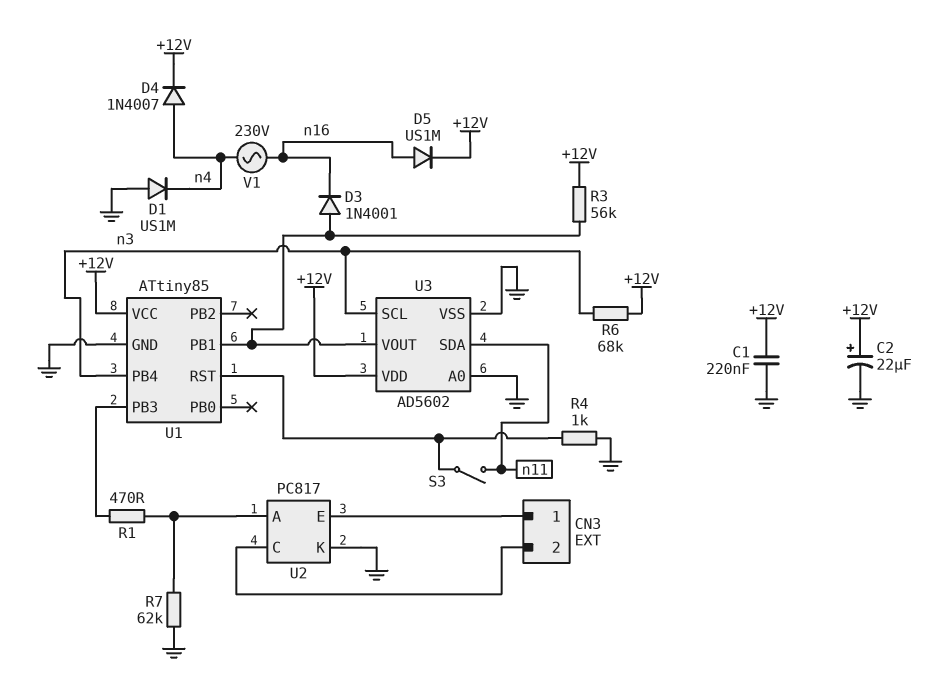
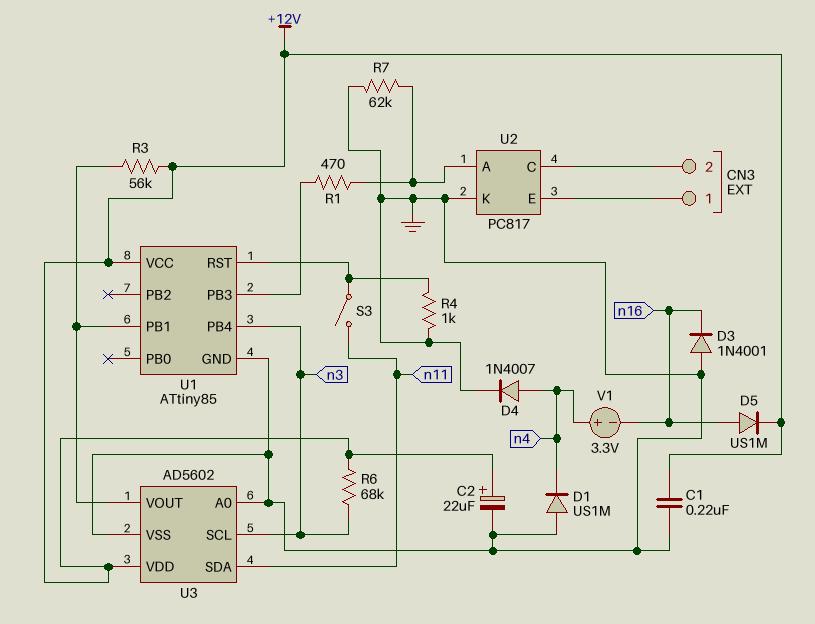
D3: diode 1N4001 (A U1/PB1, K n16) -> diode 1N4001 (A GND, K n16)
D4: diode 1N4007 (A n4, K +12V) -> diode 1N4007 (A n4, K GND)
V1: AC 230V (n4, n16) -> 3.3V (plus n4, minus n16)

